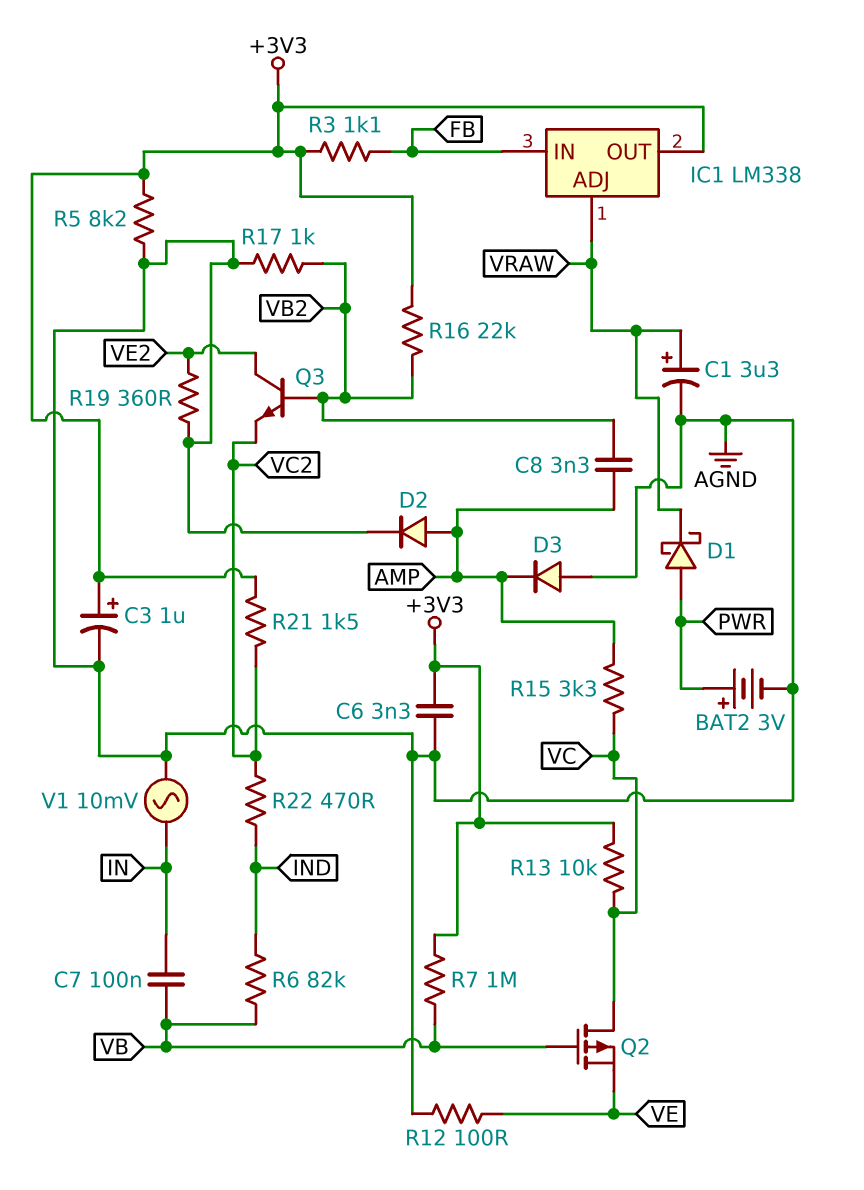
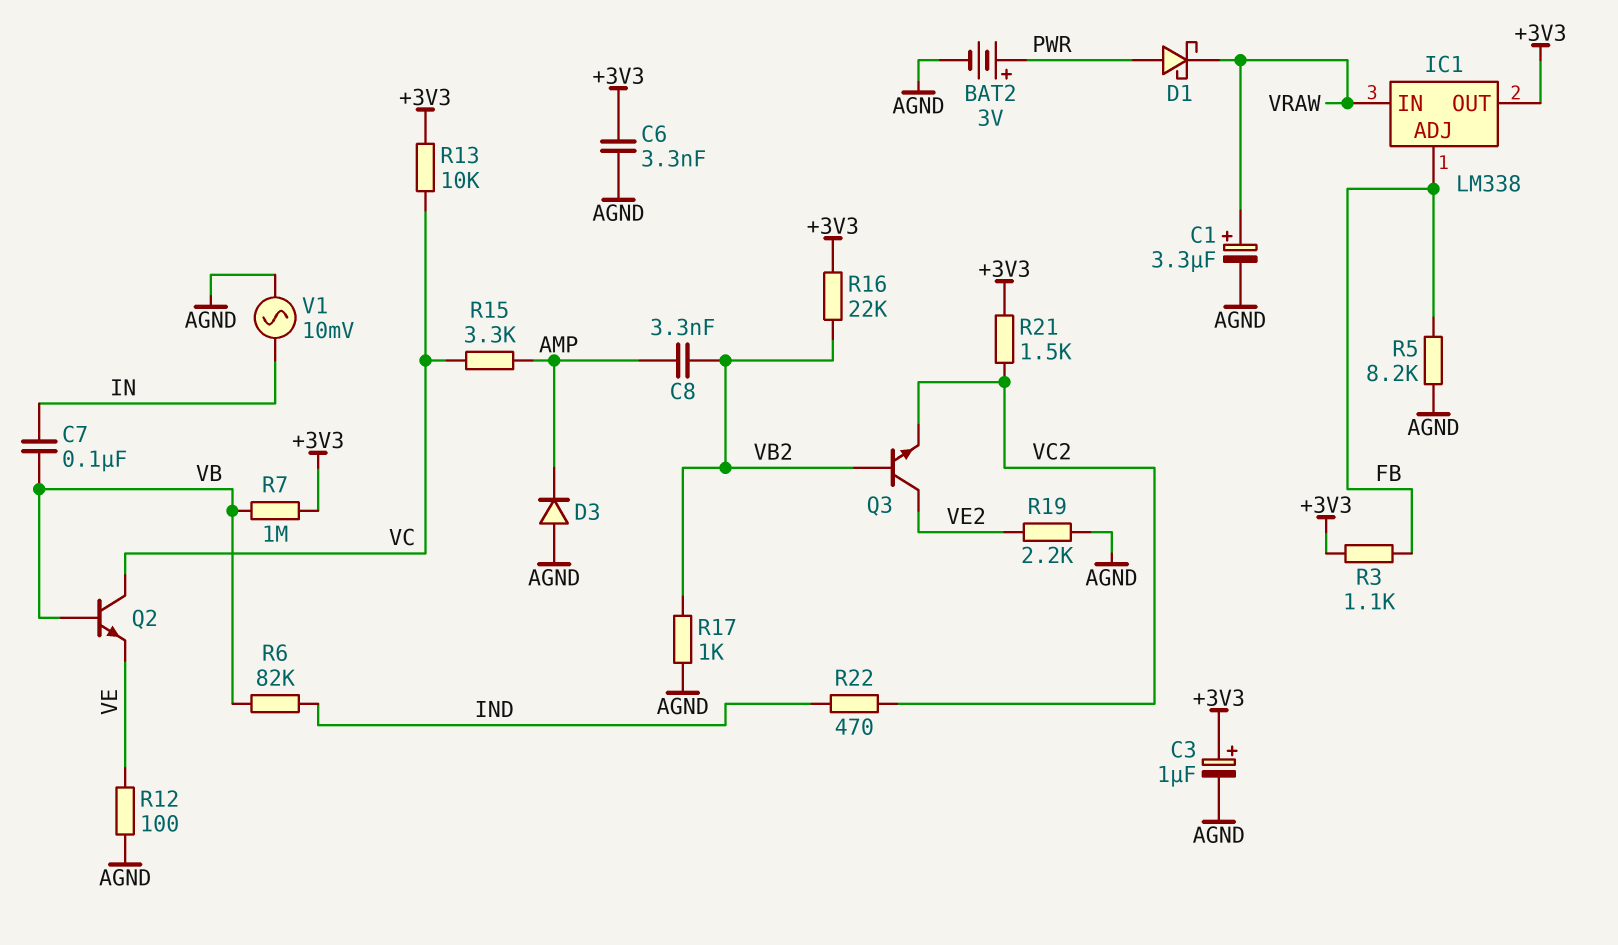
D2: diode (A AMP, K AGND) -> none
IC1 pin ADJ: VRAW -> FB
IC1 pin IN: FB -> VRAW
Q2: PMOS (G VB, D VC, S VE) -> NPN (B VB, C VC, E VE)
R5: 8.2k (+3V3, AGND) -> 8.2k (AGND, FB)
R19: 360 (AGND, VE2) -> 2.2k (AGND, VE2)

